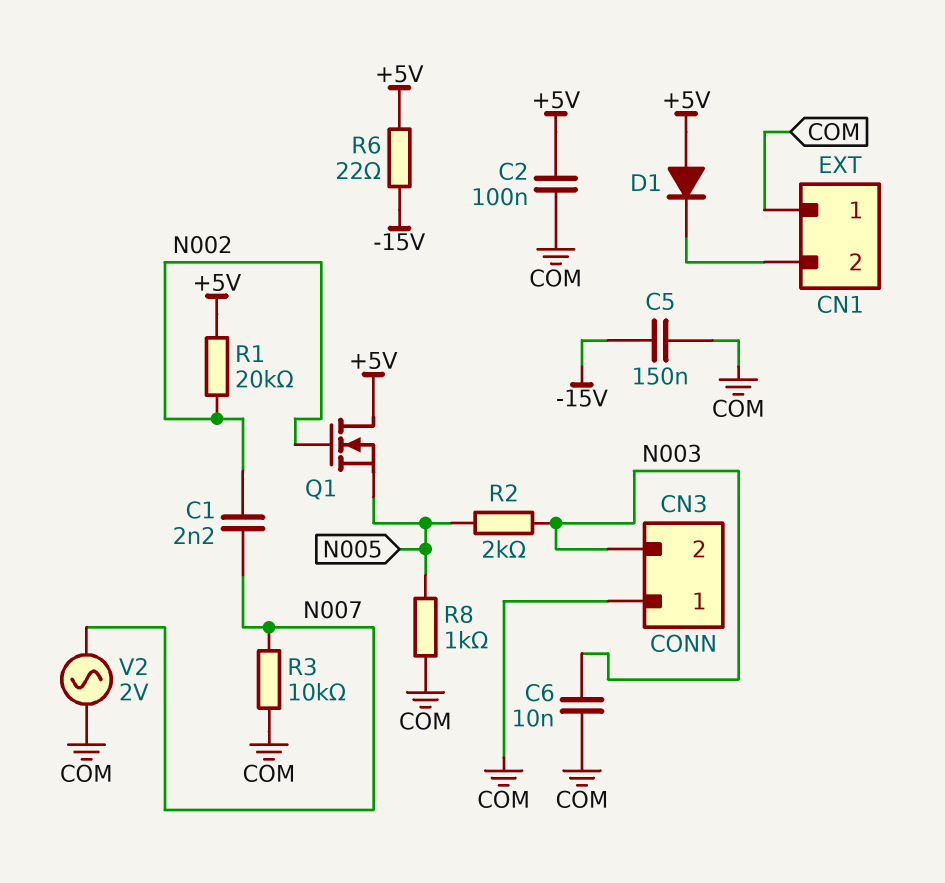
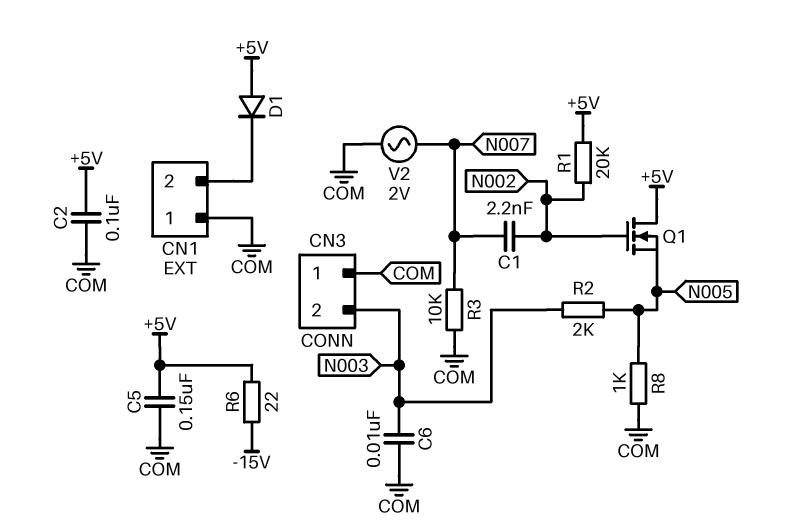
C5: 150nF (-15V, COM) -> 150nF (+5V, COM)

